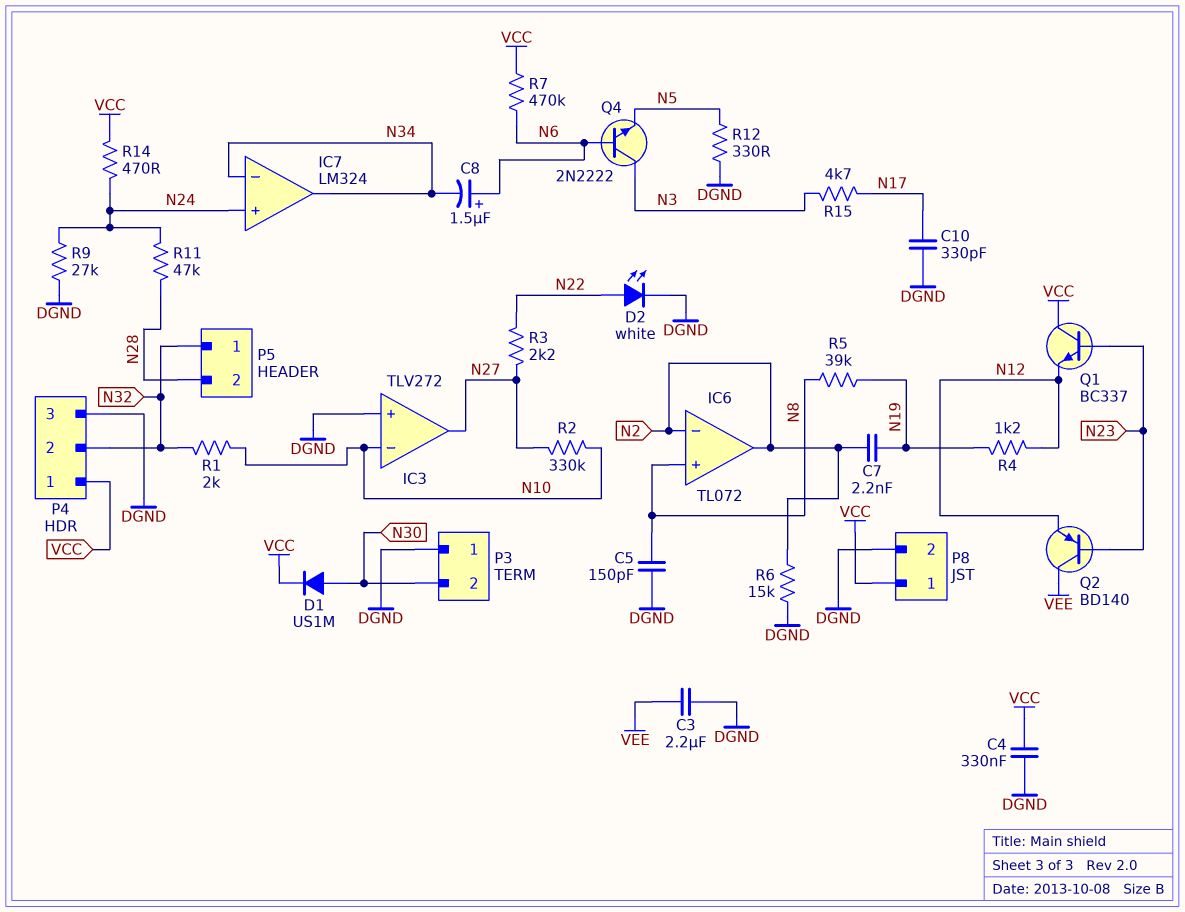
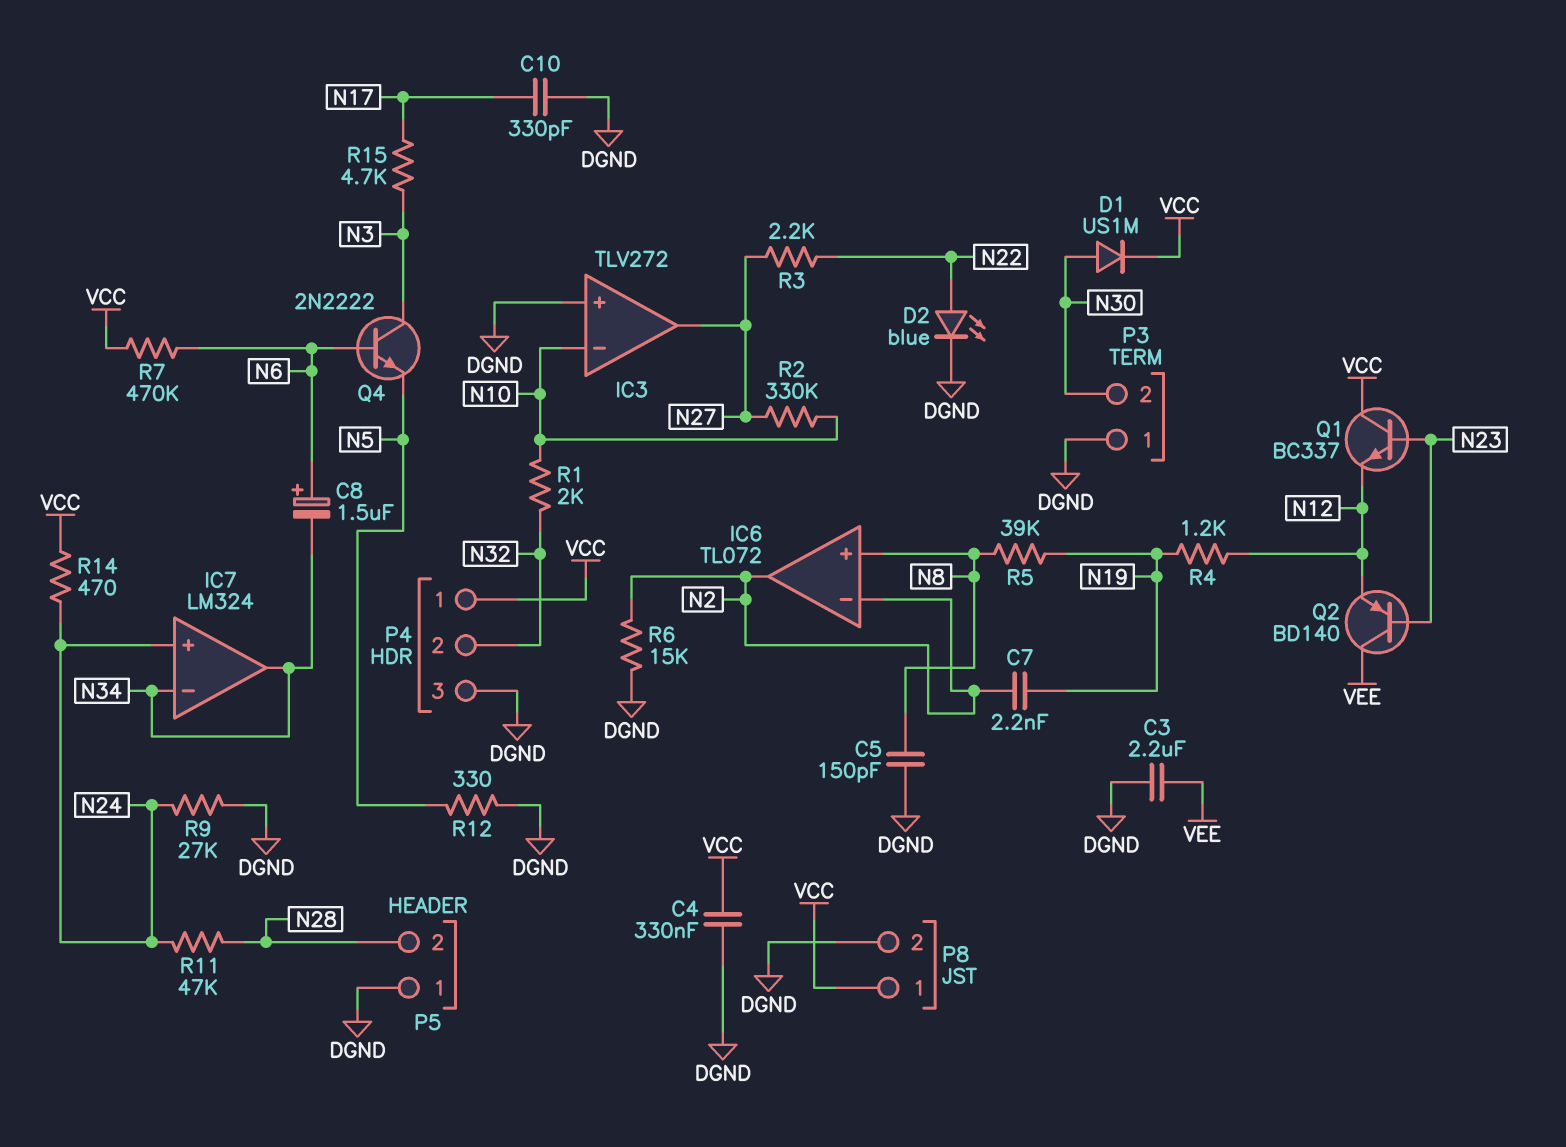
D2: LED white (A N22, K DGND) -> LED blue (A N22, K DGND)
P5 pin 1: N32 -> DGND

